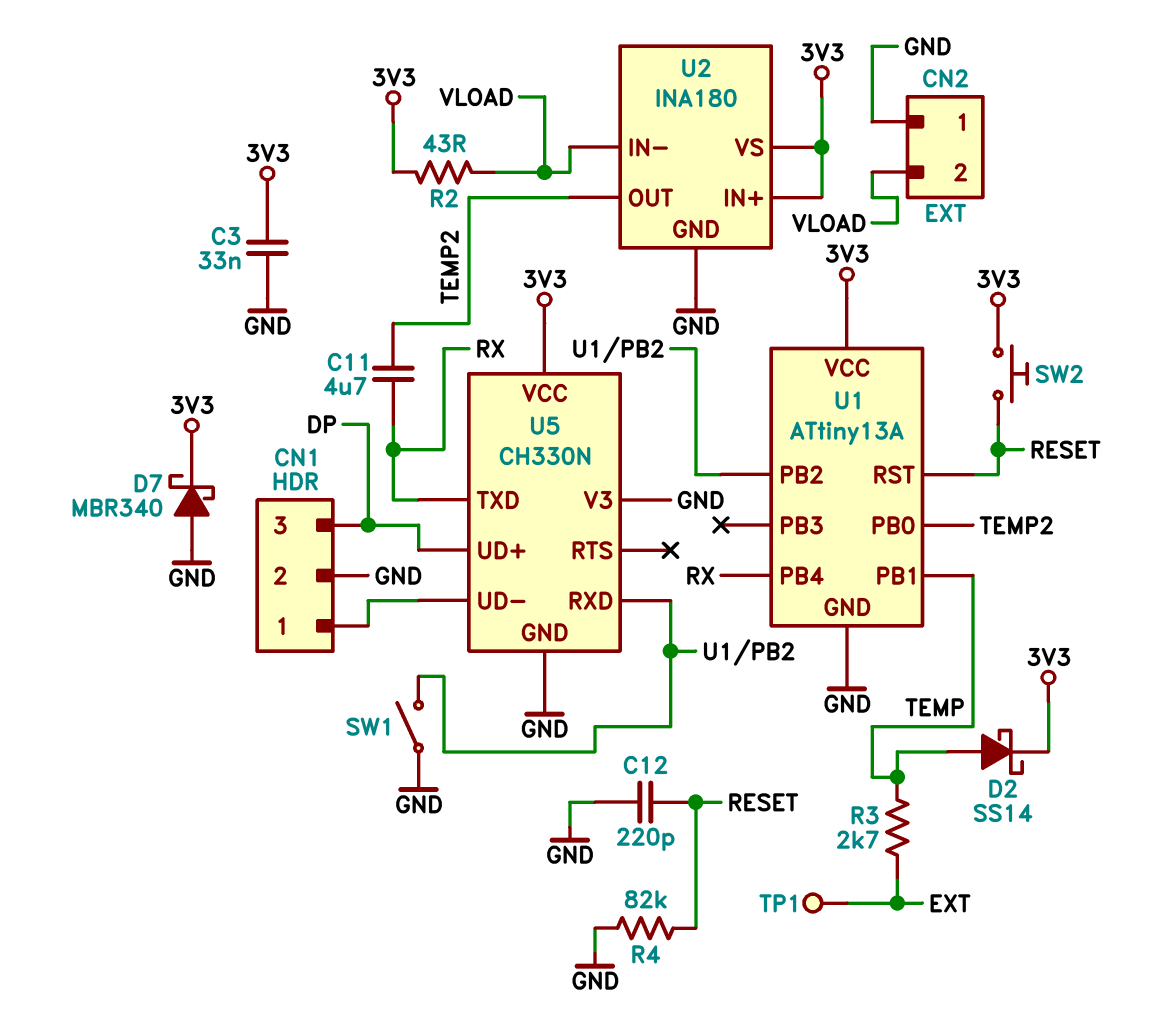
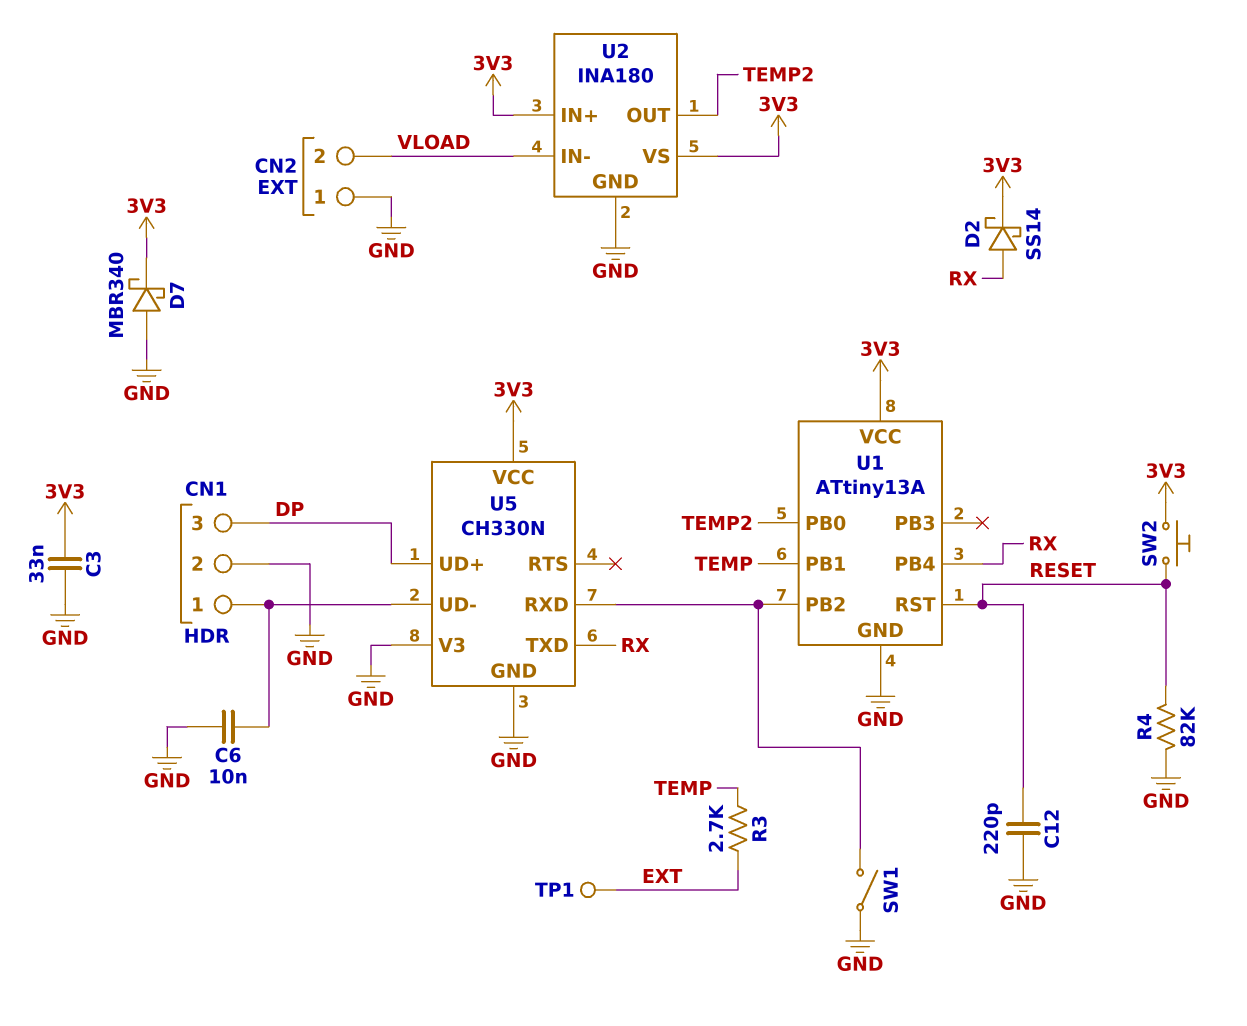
C6: none -> 10nF (CN1/1, GND)
C11: 4.7uF (RX, TEMP2) -> none
D2: schottky SS14 (A TEMP, K 3V3) -> schottky SS14 (A RX, K 3V3)
R2: 43 (3V3, VLOAD) -> none

